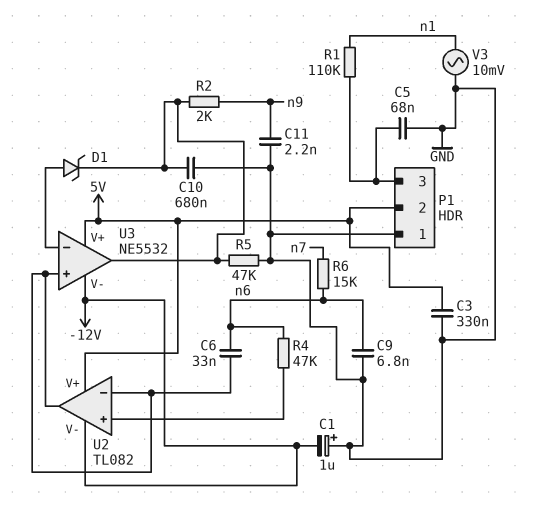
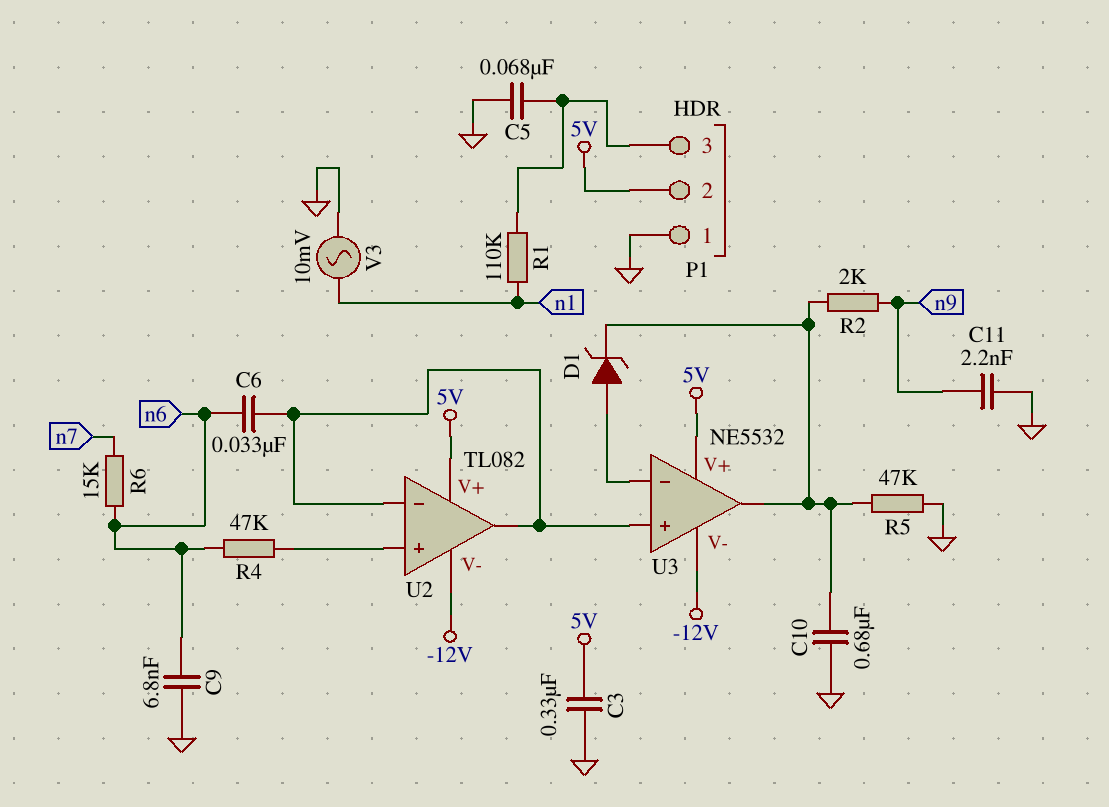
C1: 1uF (plus GND, minus -12V) -> none

